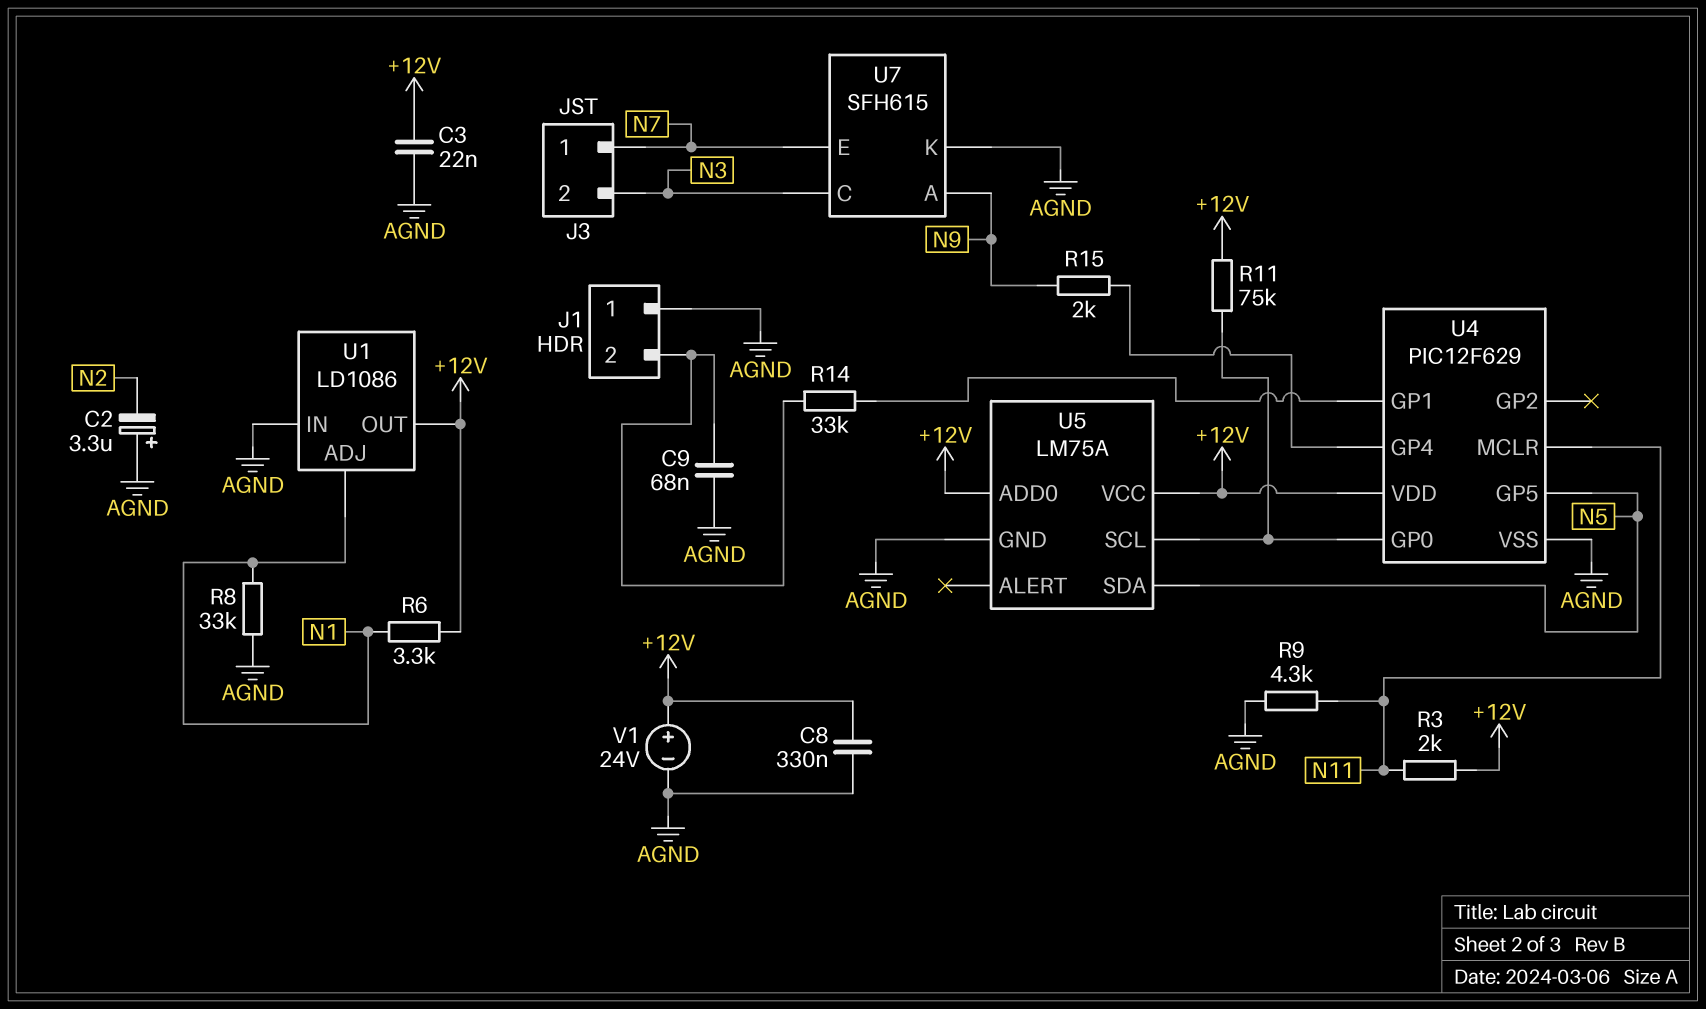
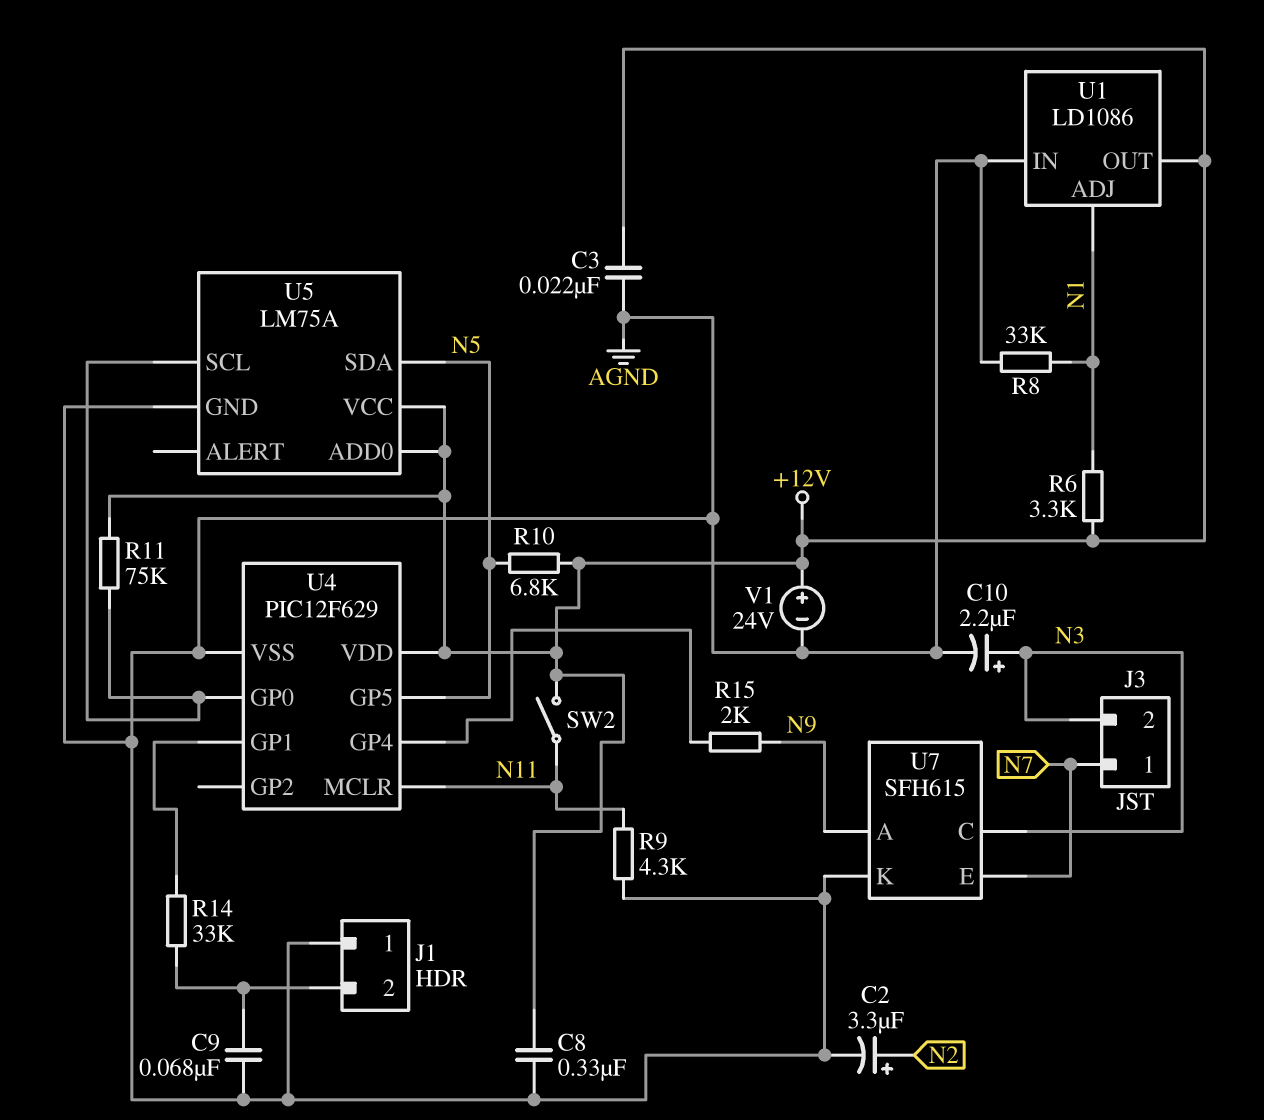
C2: 3.3uF (plus AGND, minus N2) -> 3.3uF (plus N2, minus AGND)
C10: none -> 2.2uF (plus N3, minus AGND)
R3: 2k (+12V, N11) -> none
R10: none -> 6.8k (+12V, N5)
SW2: none -> switch (+12V, N11)

